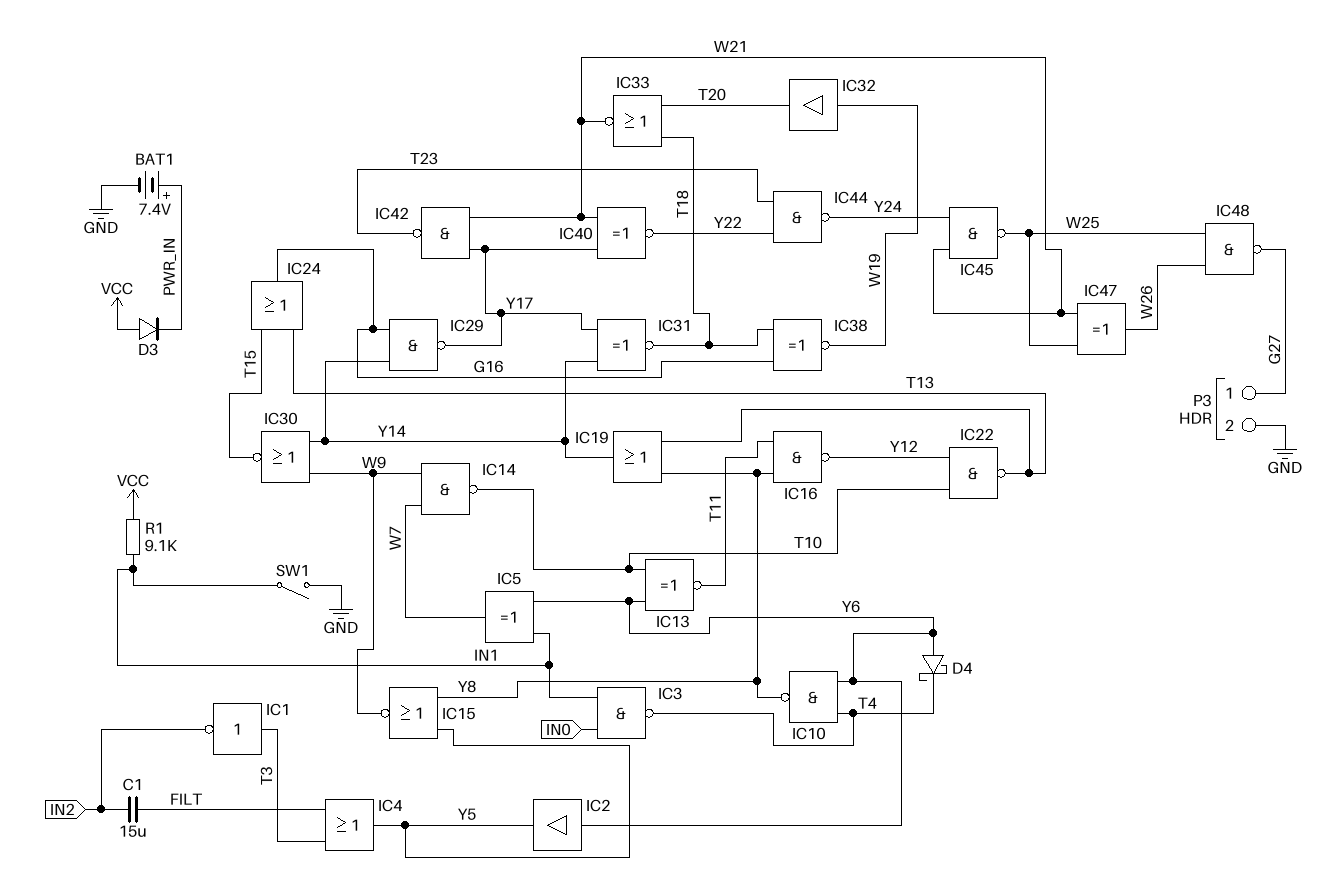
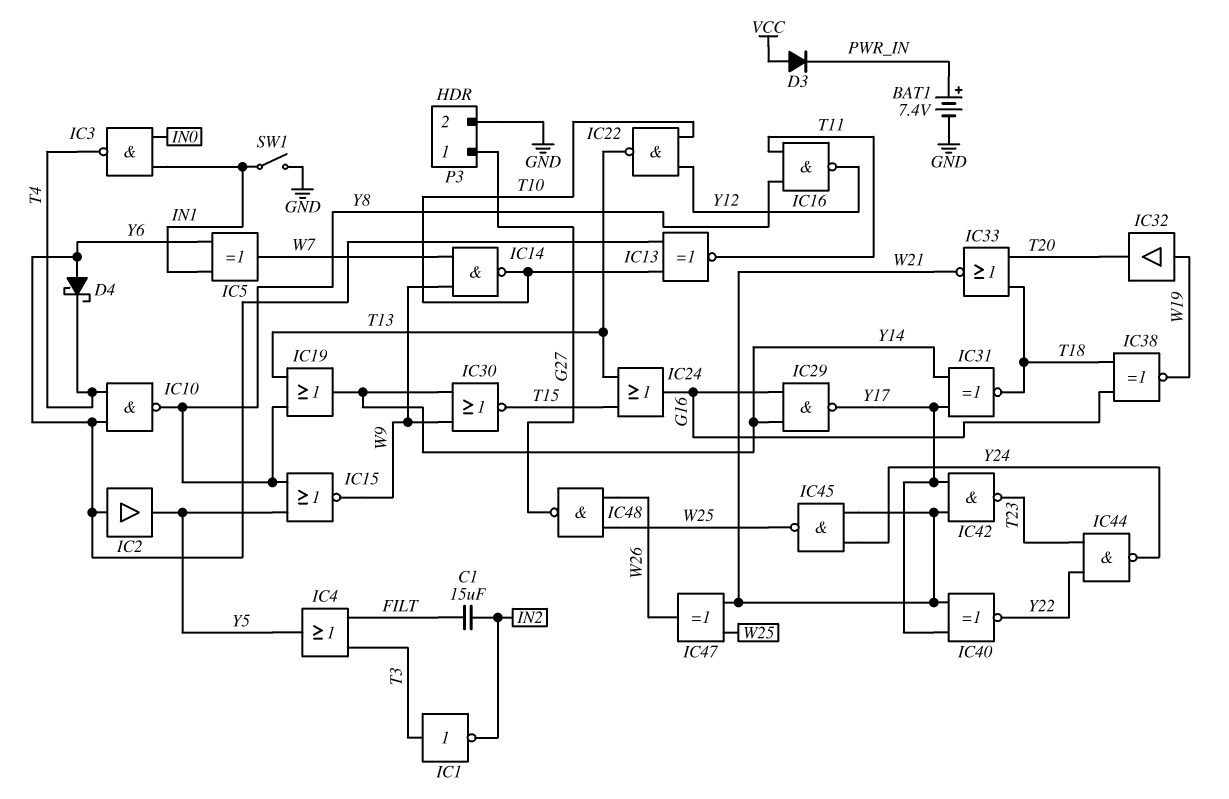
R1: 9.1k (IN1, VCC) -> none

